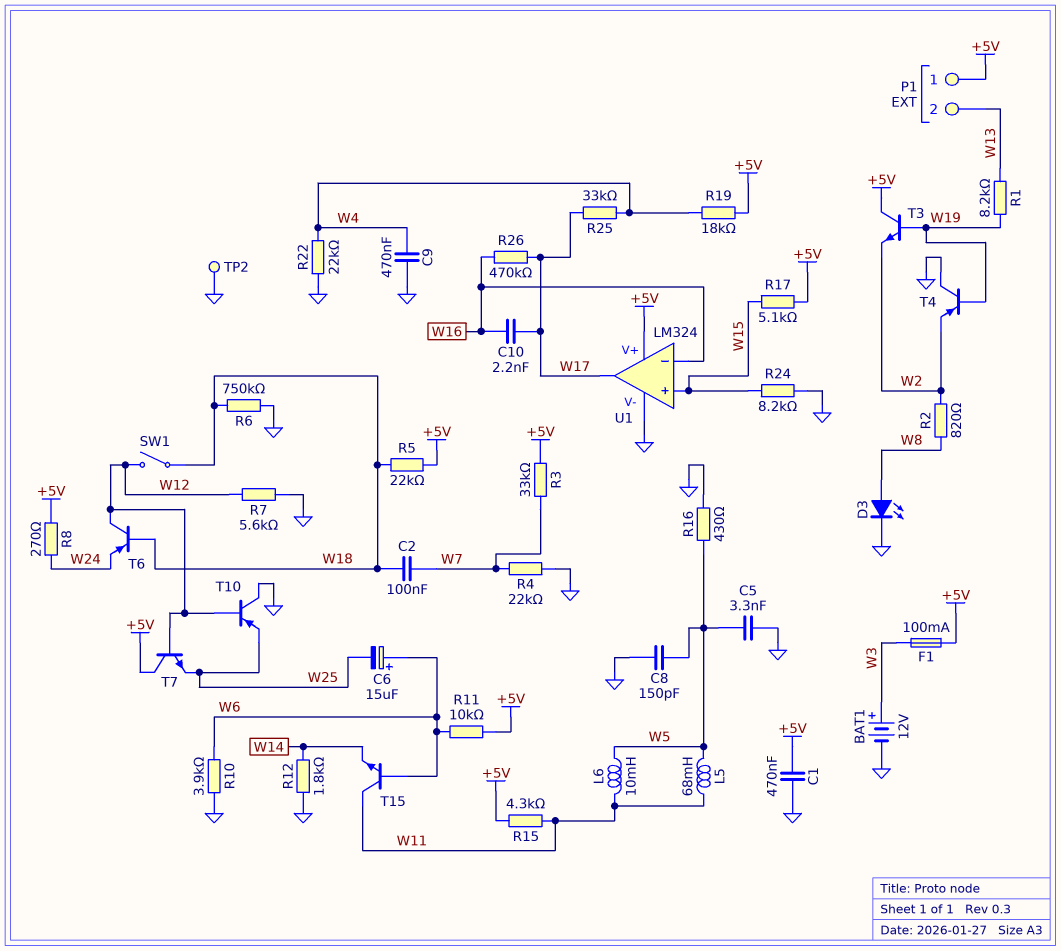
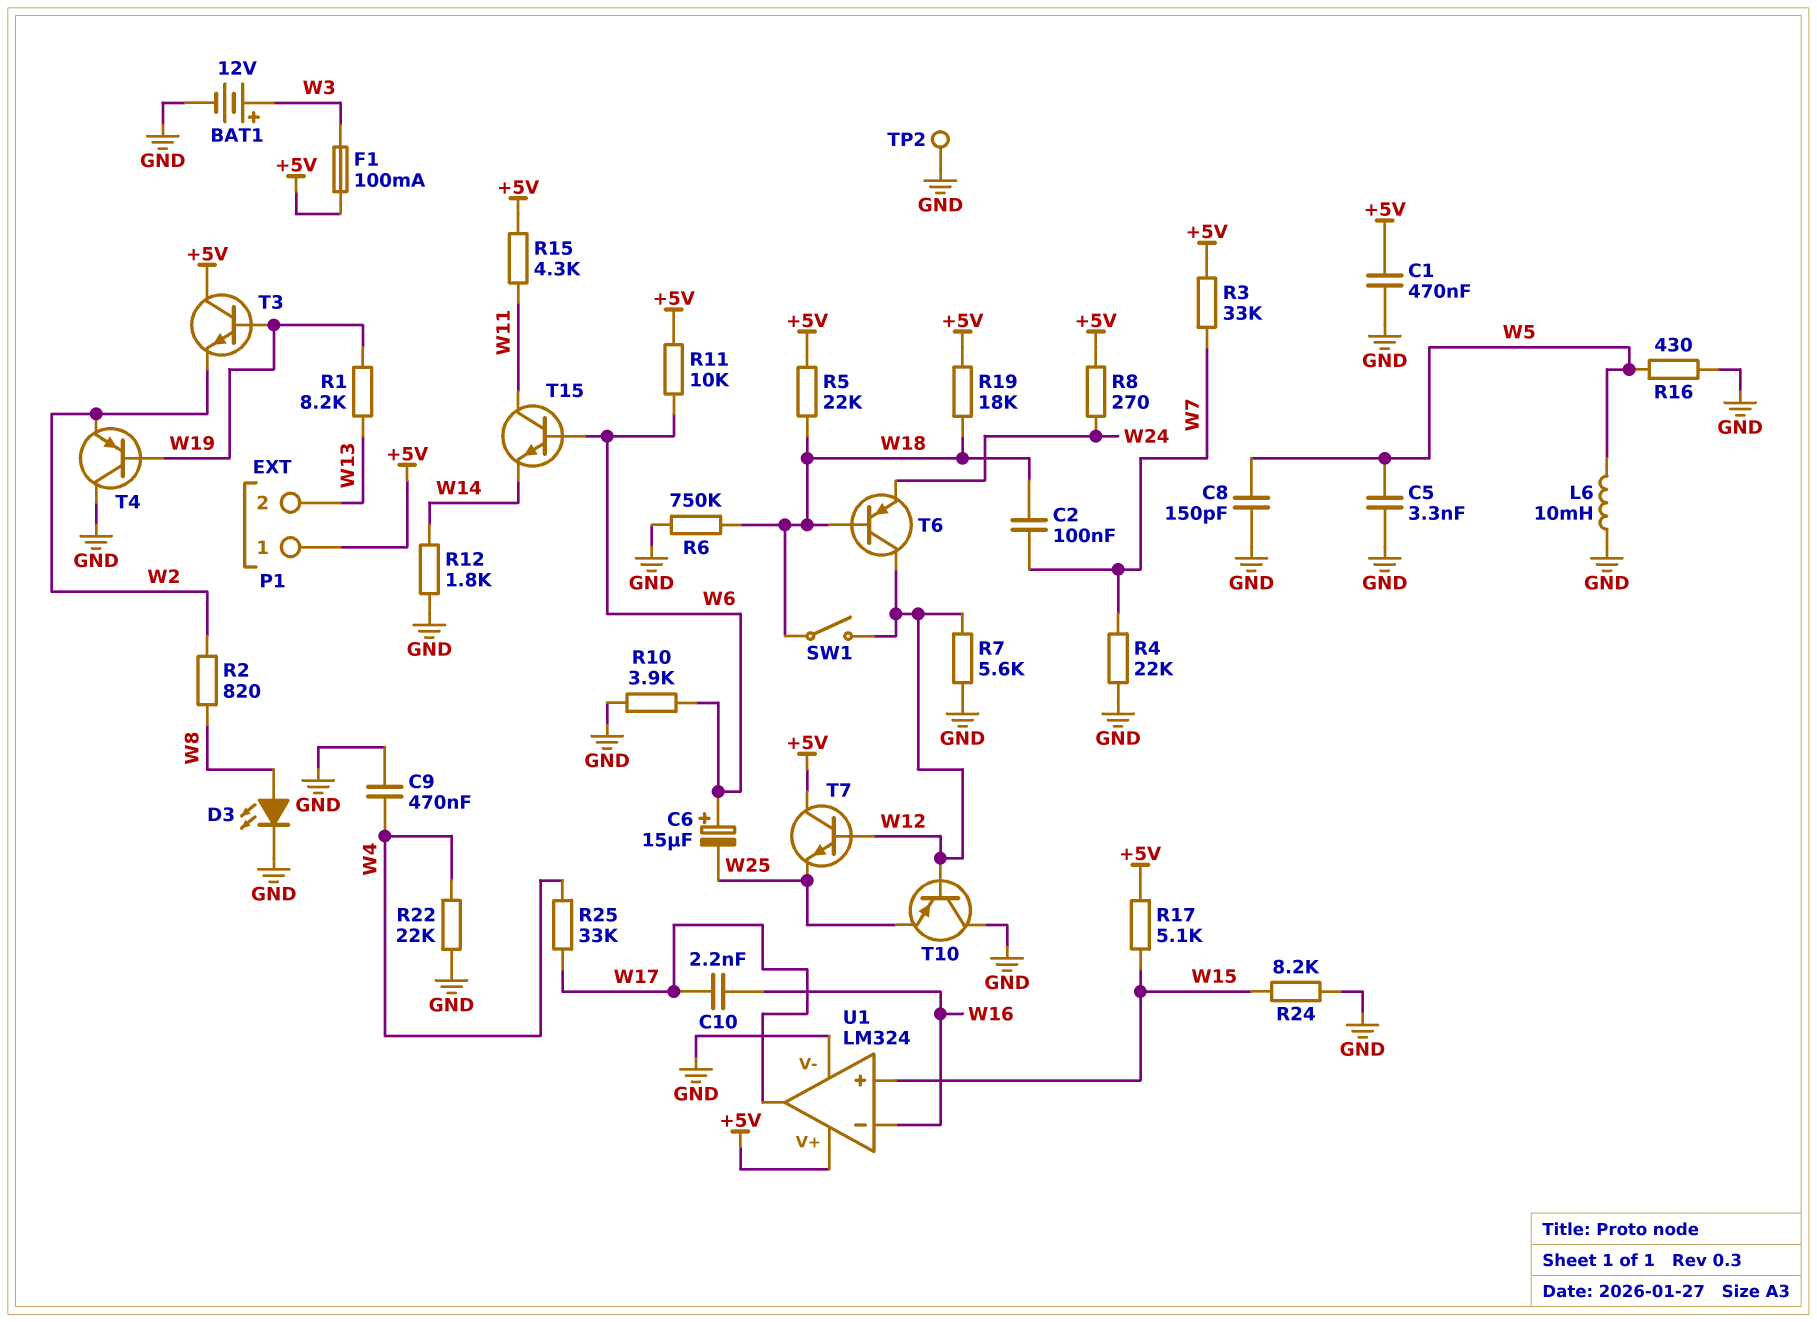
L5: 68mH (W5, W11) -> none
L6: 10mH (W5, W11) -> 10mH (GND, W5)
R19: 18k (+5V, W4) -> 18k (+5V, W18)
R26: 470k (W16, W17) -> none

